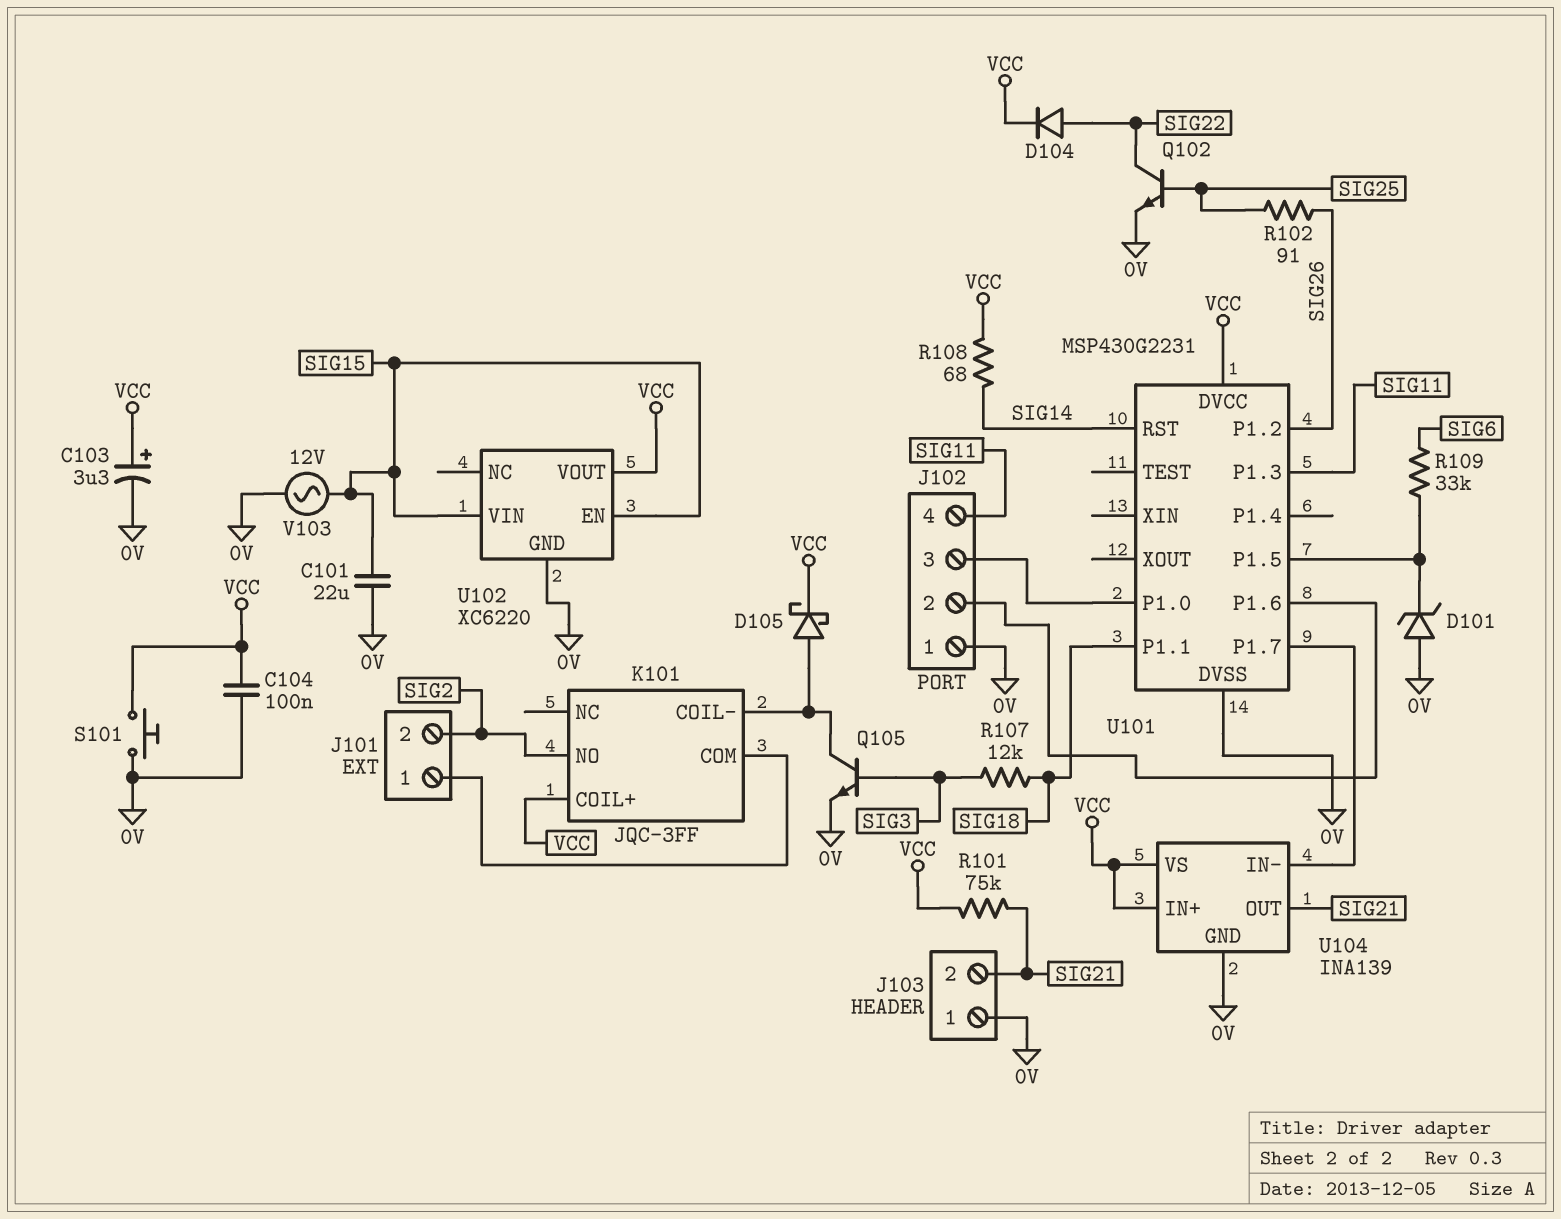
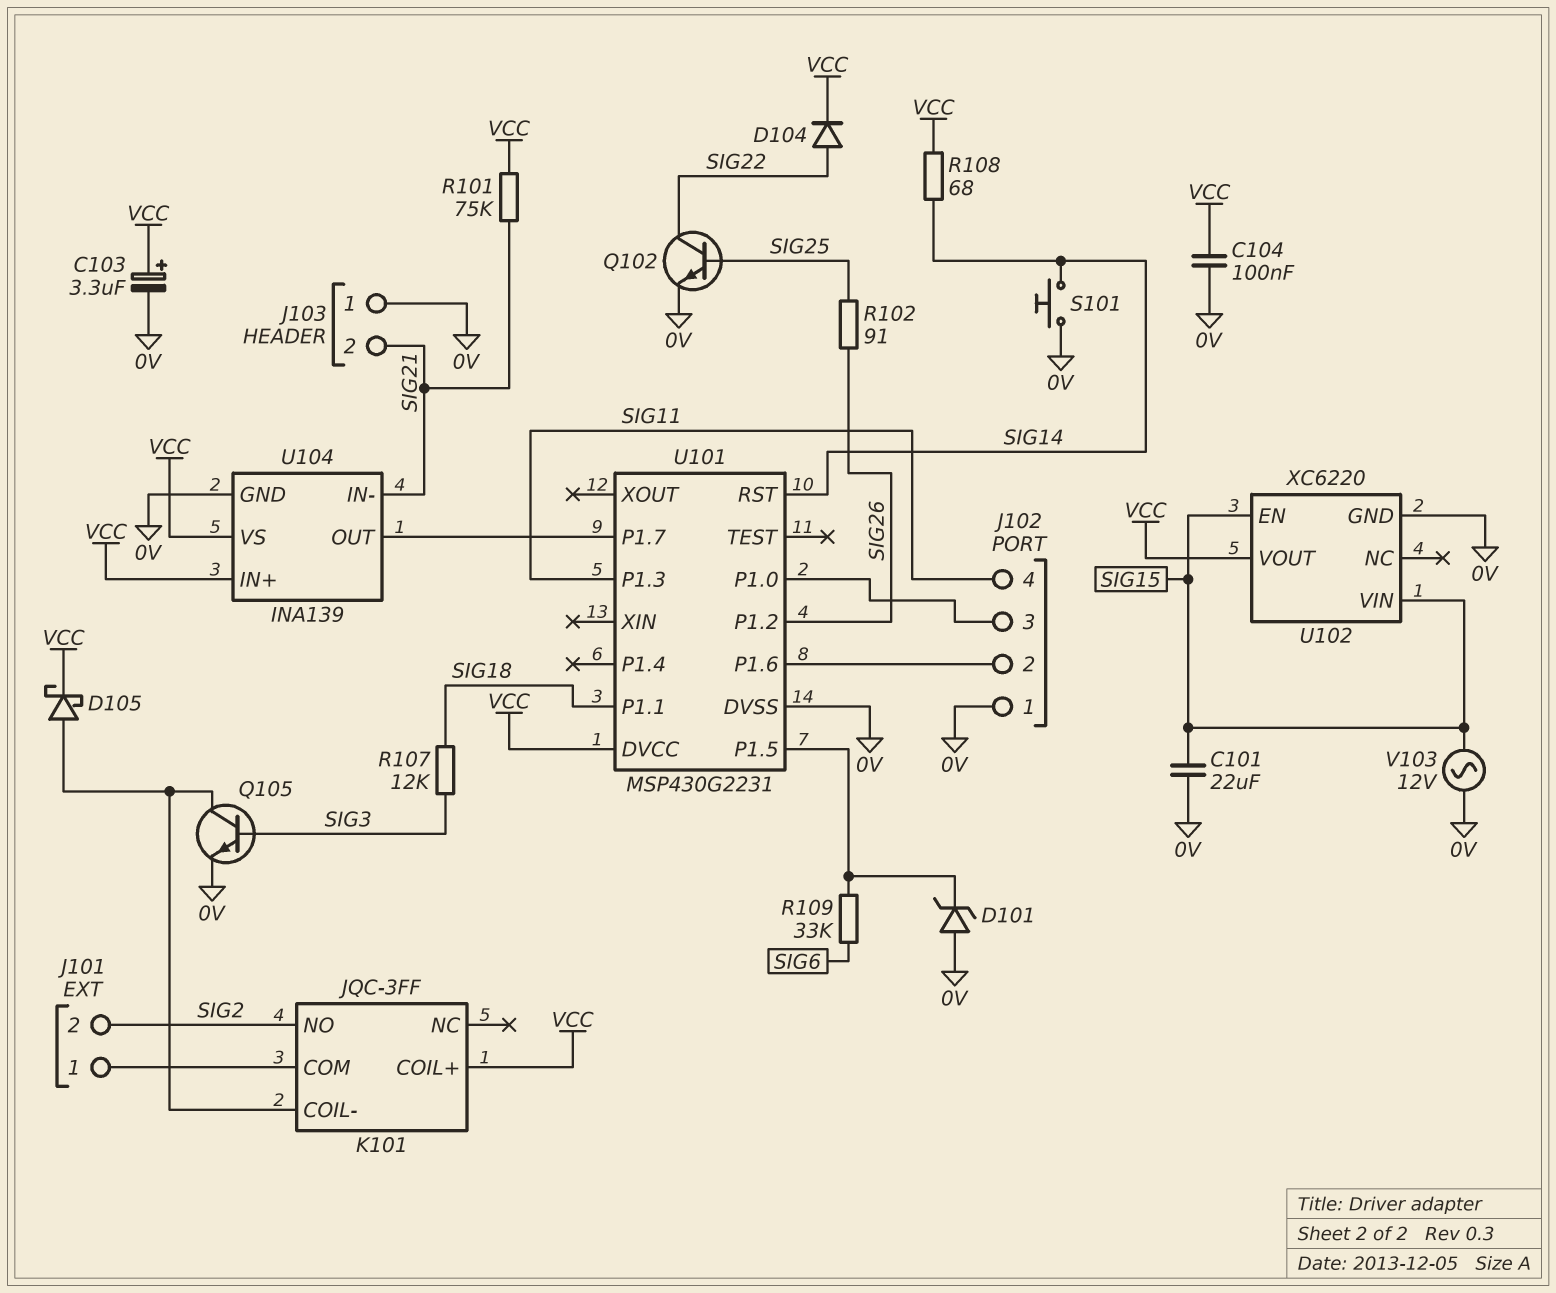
S101: button (0V, VCC) -> button (0V, SIG14)
U104 pin IN-: U101/P1.7 -> SIG21
U104 pin OUT: SIG21 -> U101/P1.7

